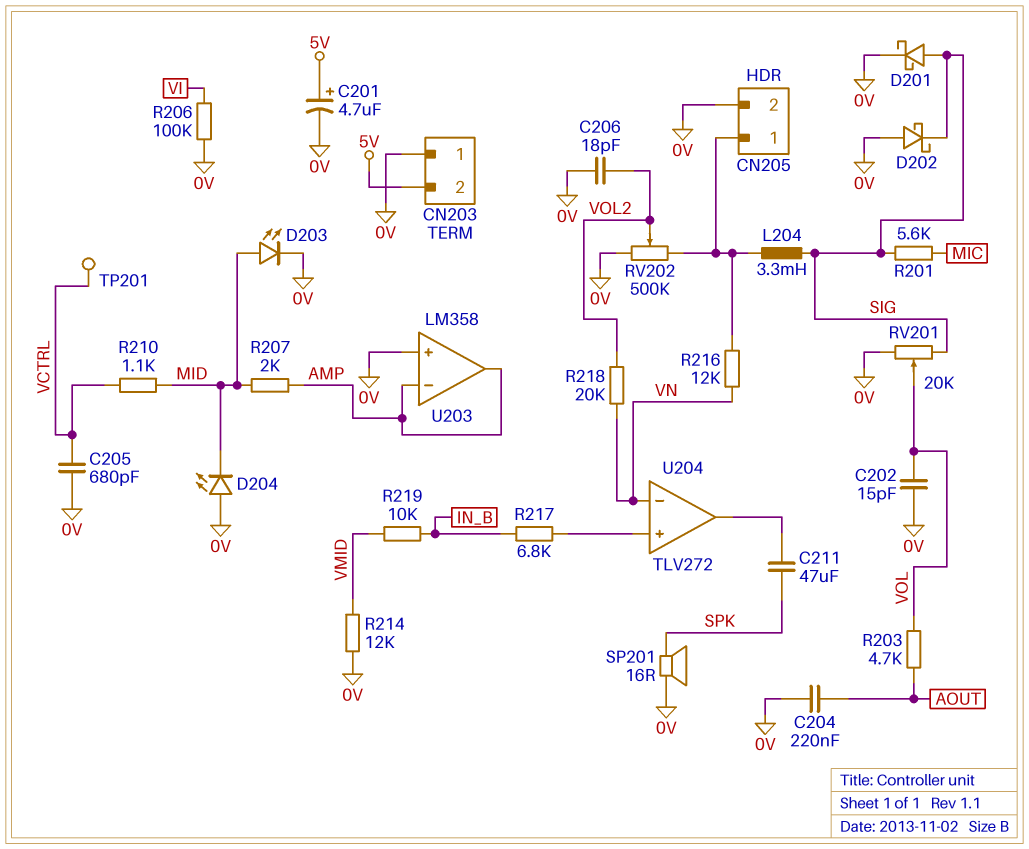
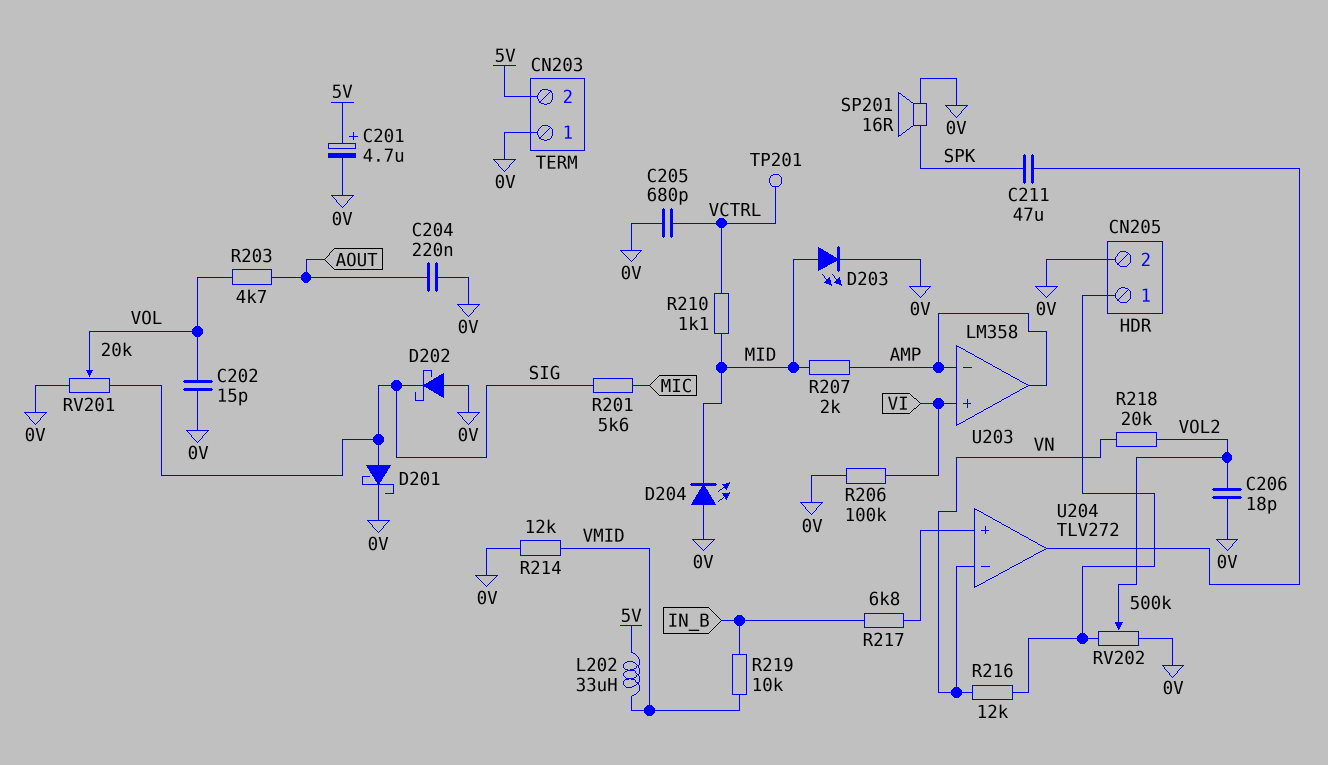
L202: none -> 33uH (5V, VMID)
L204: 3.3mH (CN205/1, SIG) -> none
U203 pin in+: 0V -> VI

